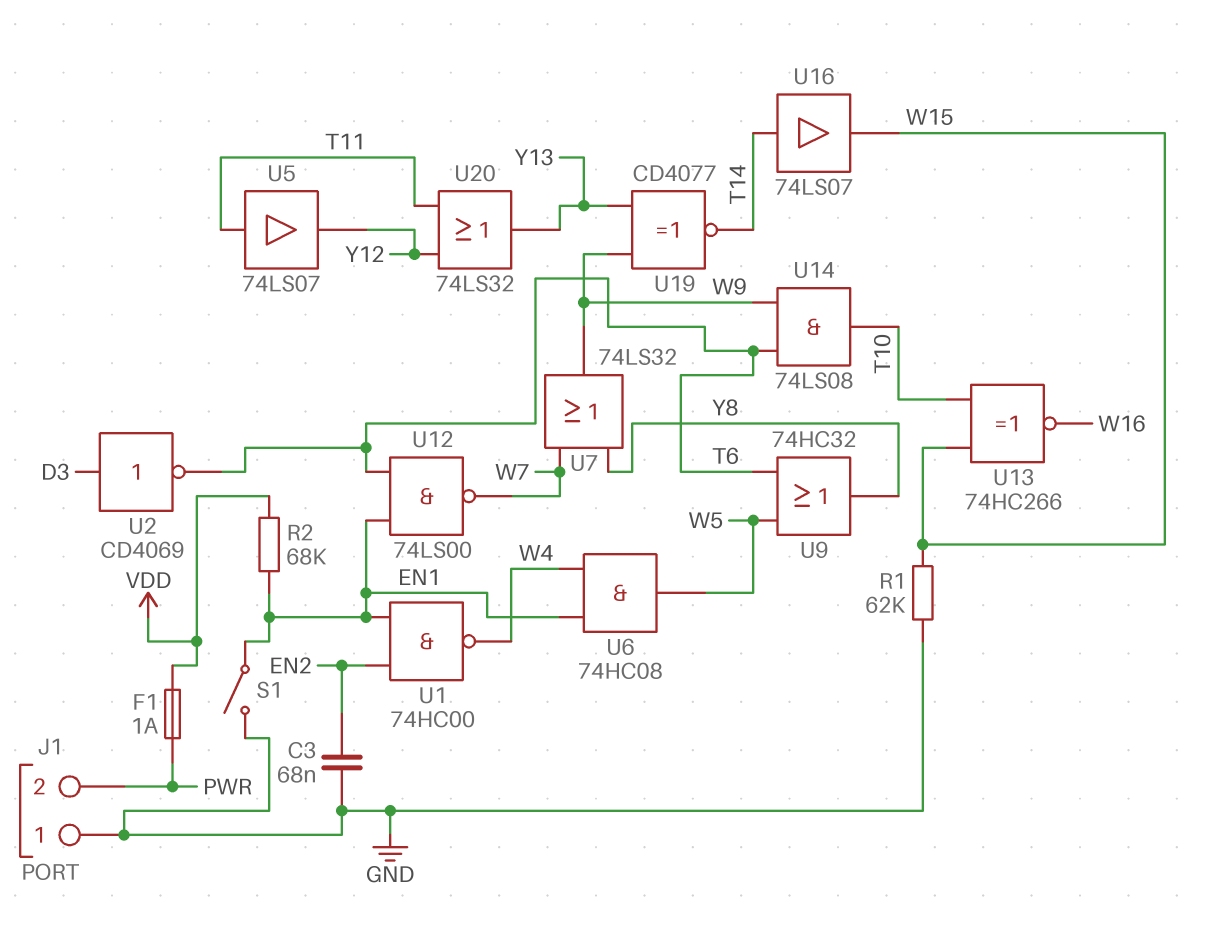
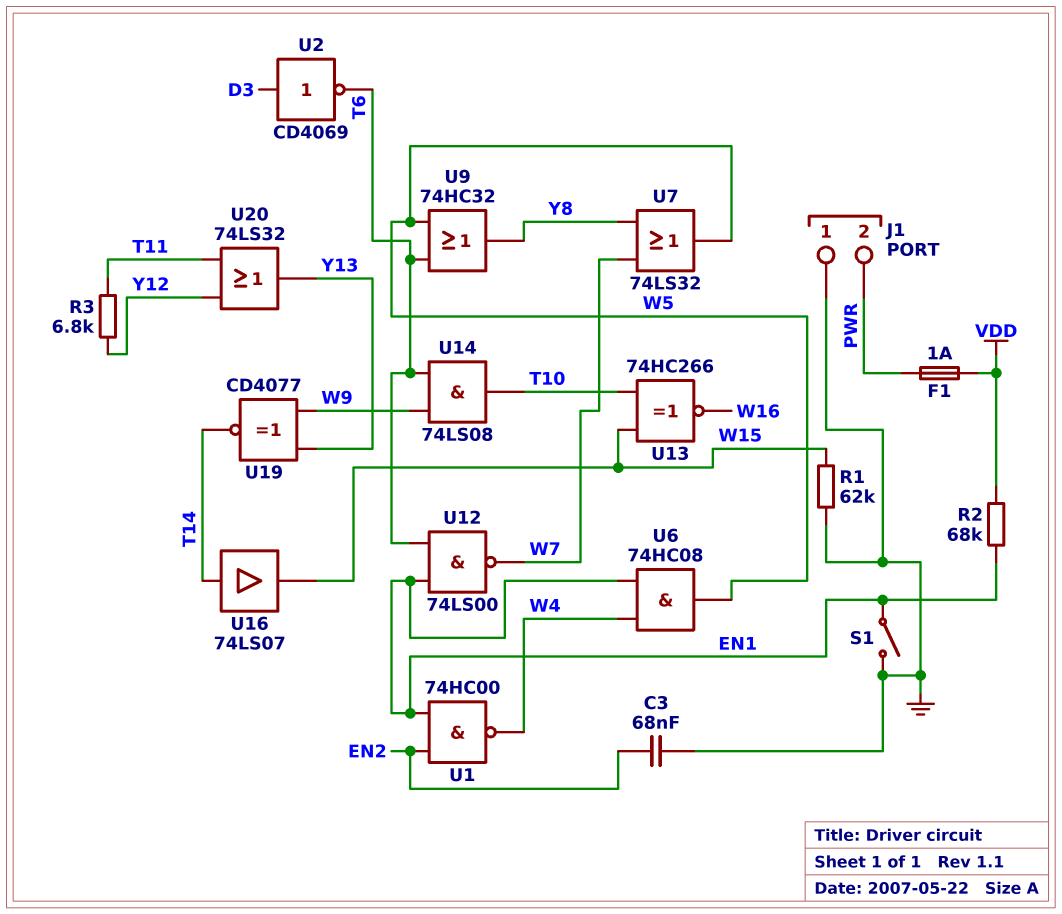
R3: none -> 6.8k (T11, Y12)
U5: buffer 74LS07 (in T11, out Y12) -> none
U7: OR 74LS32 (in W7, in Y8, out W9) -> OR 74LS32 (in W7, in Y8, out W5)

